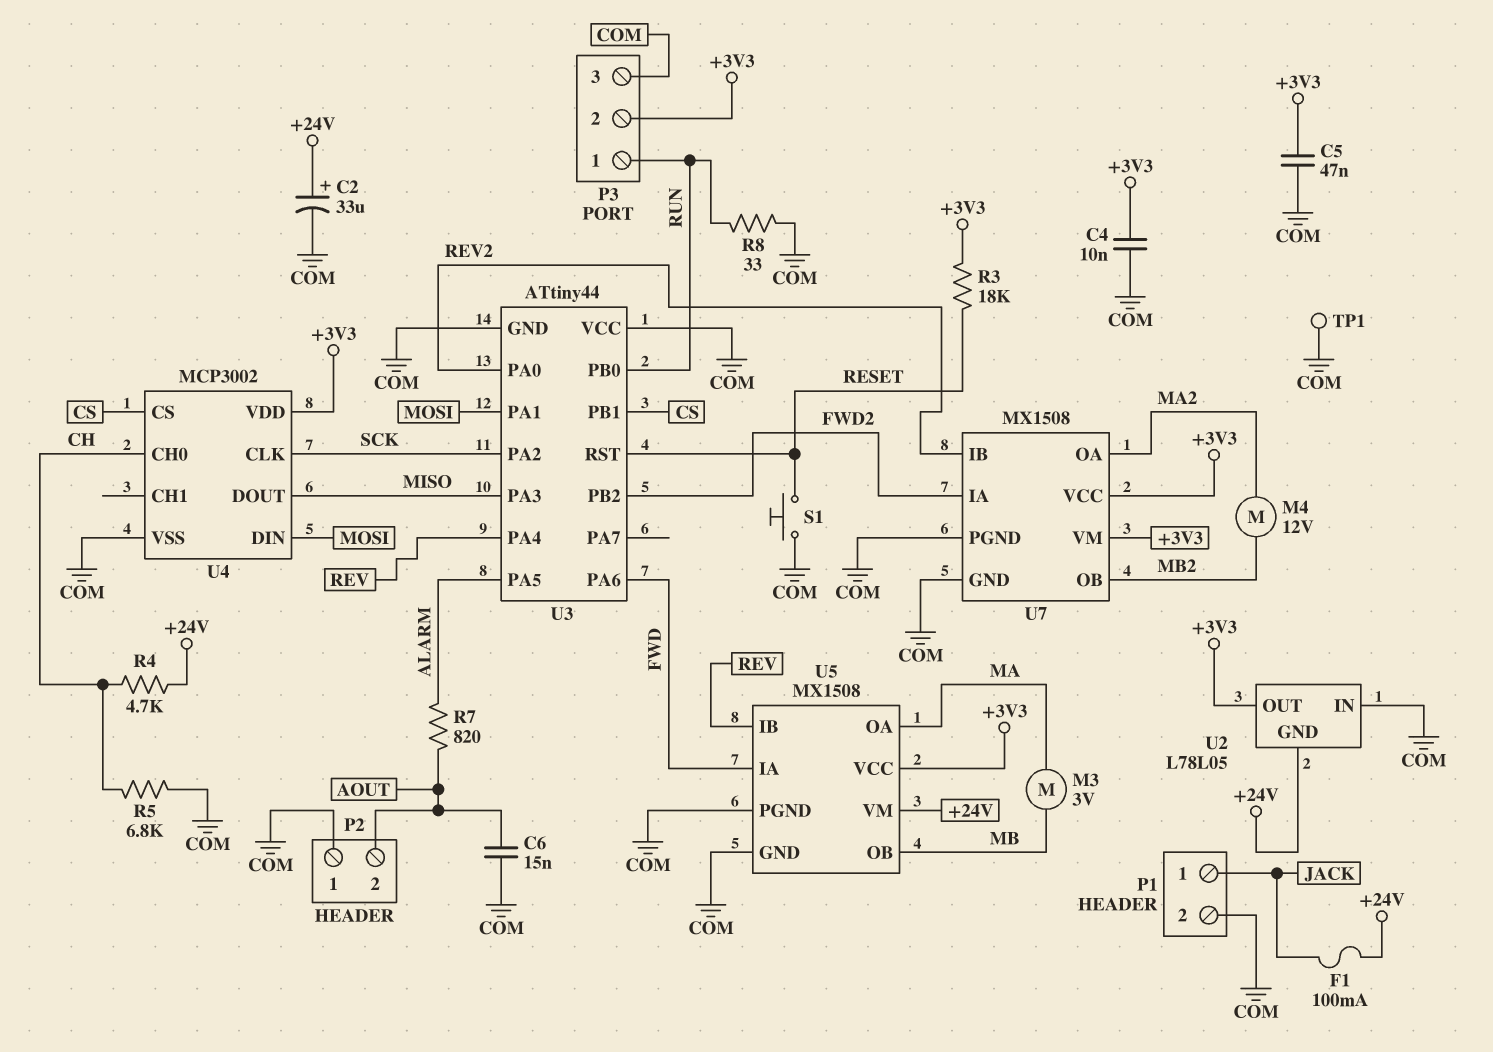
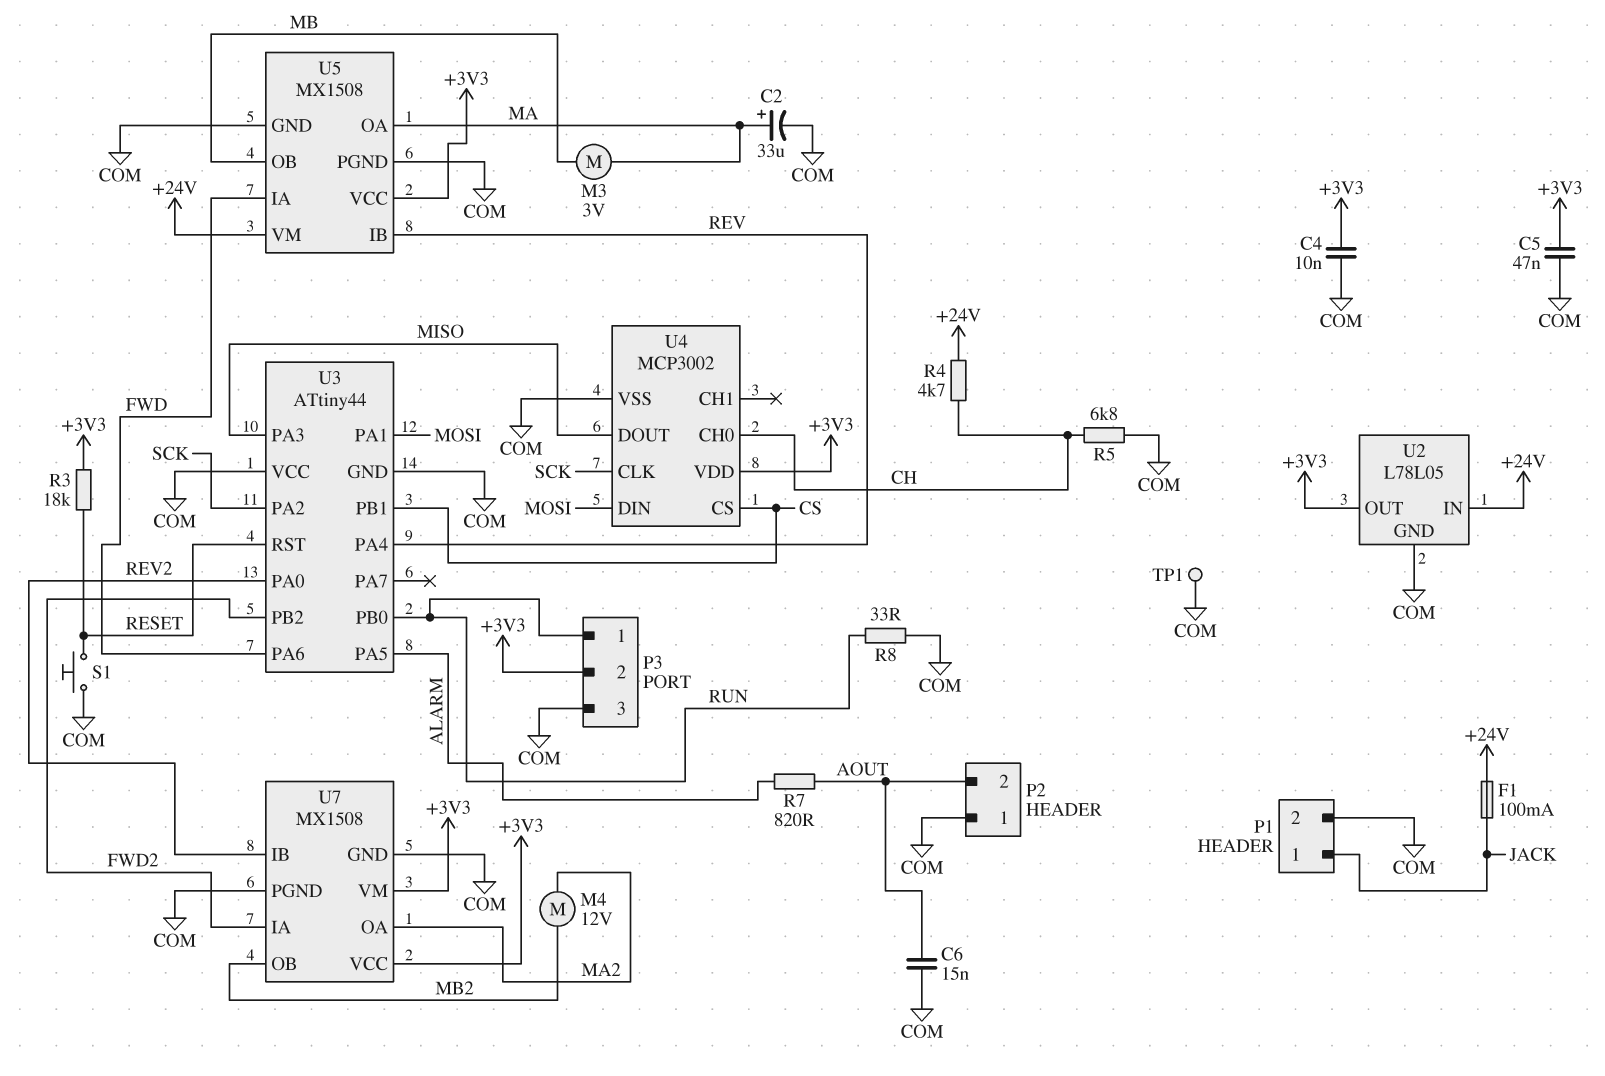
C2: 33uF (plus +24V, minus COM) -> 33uF (plus MA, minus COM)
U2 pin GND: +24V -> COM
U2 pin IN: COM -> +24V

